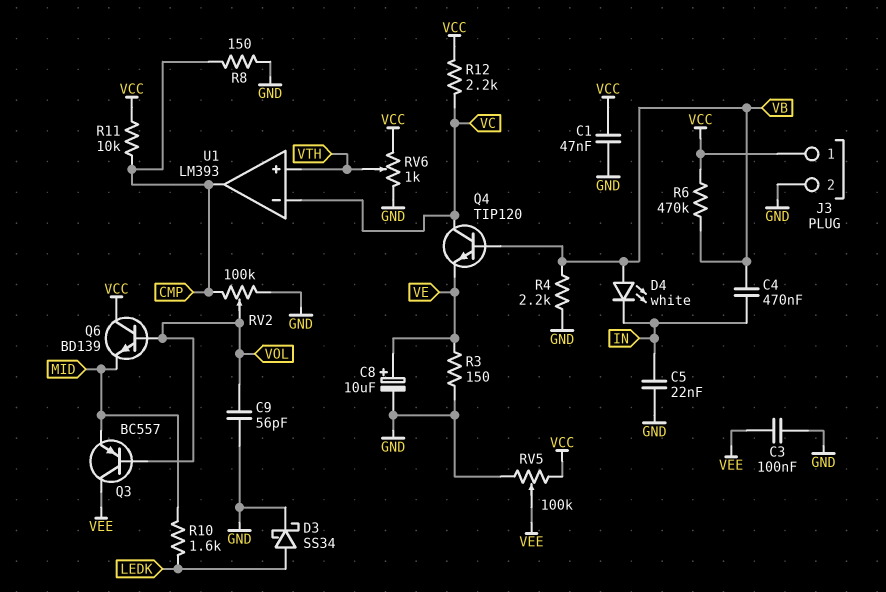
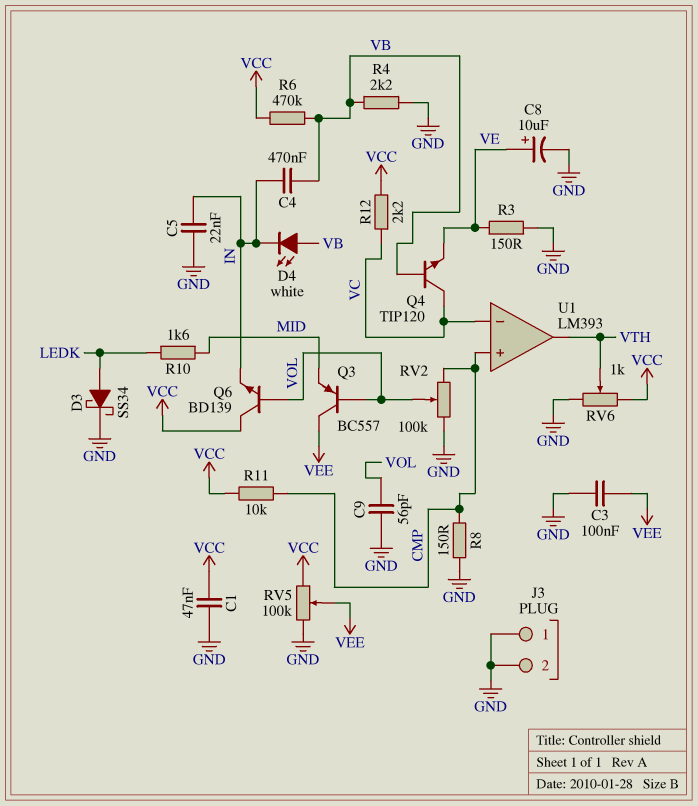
J3 pin 1: VCC -> GND
Q6: NPN BD139 (B VOL, C VCC, E MID) -> NPN BD139 (B VOL, C VCC, E IN)
U1 pin in+: VTH -> CMP
U1 pin out: CMP -> VTH

